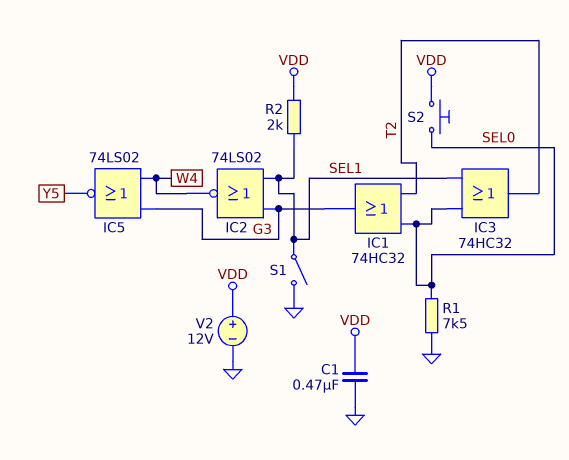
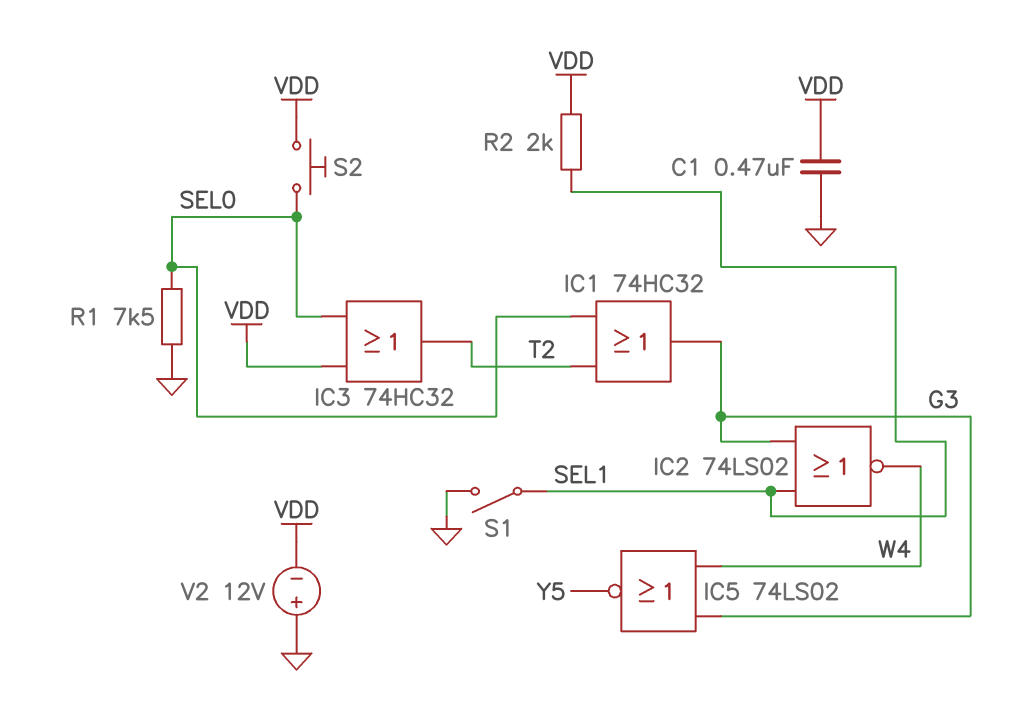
IC3: OR 74HC32 (in SEL0, in SEL1, out T2) -> OR 74HC32 (in SEL0, in VDD, out T2)
V2: 12V (plus VDD, minus GND) -> 12V (plus GND, minus VDD)

